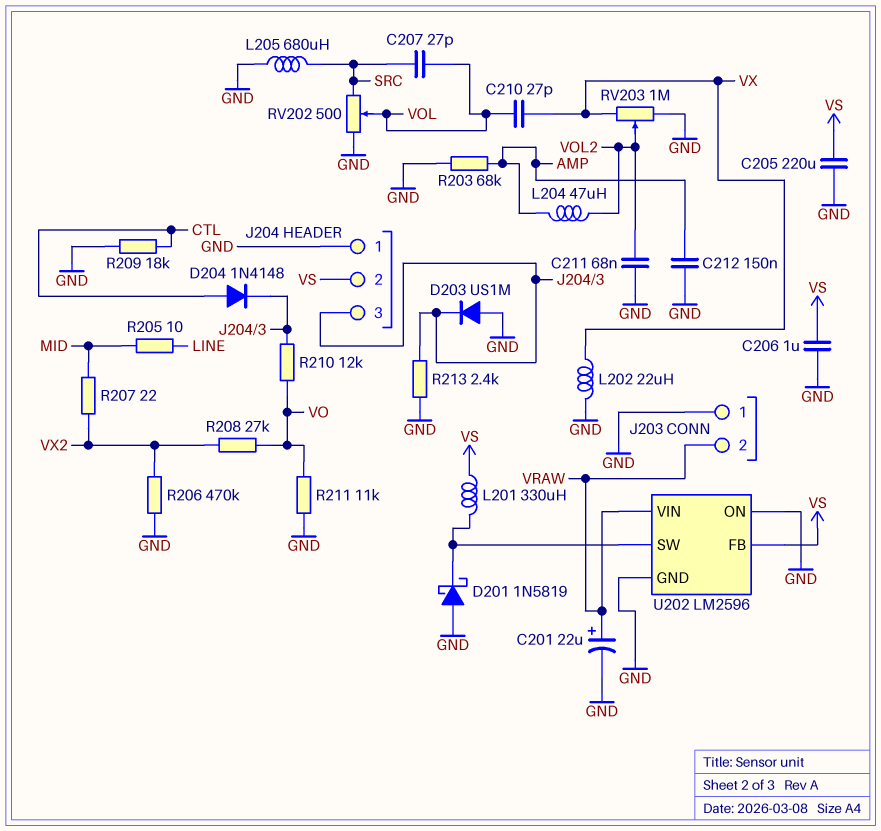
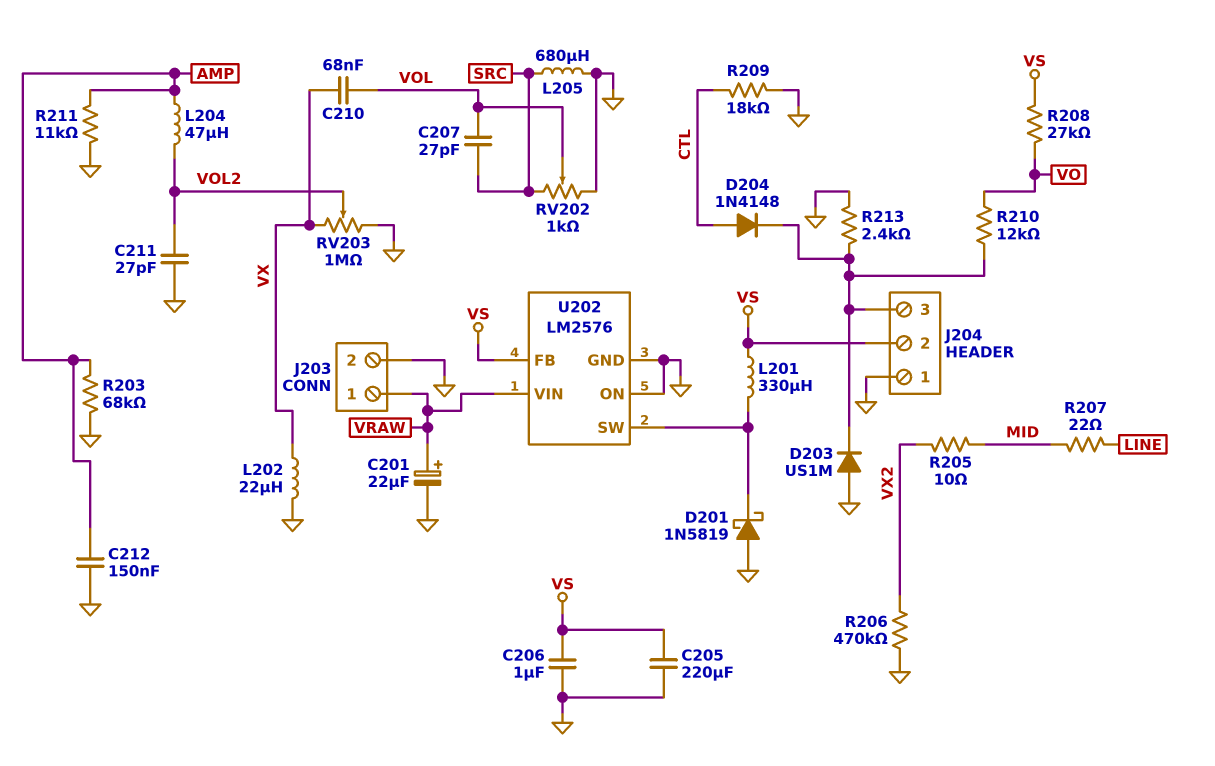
C210: 27pF (VOL, VX) -> 68nF (VOL, VX)
C211: 68nF (GND, VOL2) -> 27pF (GND, VOL2)
J203 pin 1: GND -> VRAW
J203 pin 2: VRAW -> GND
R205: 10 (LINE, MID) -> 10 (MID, VX2)
R207: 22 (MID, VX2) -> 22 (LINE, MID)
R208: 27k (VO, VX2) -> 27k (VO, VS)
R211: 11k (GND, VO) -> 11k (AMP, GND)
RV202: 500 (GND, SRC, wiper VOL) -> 1k (GND, SRC, wiper VOL)
U202: LM2596 -> LM2576

